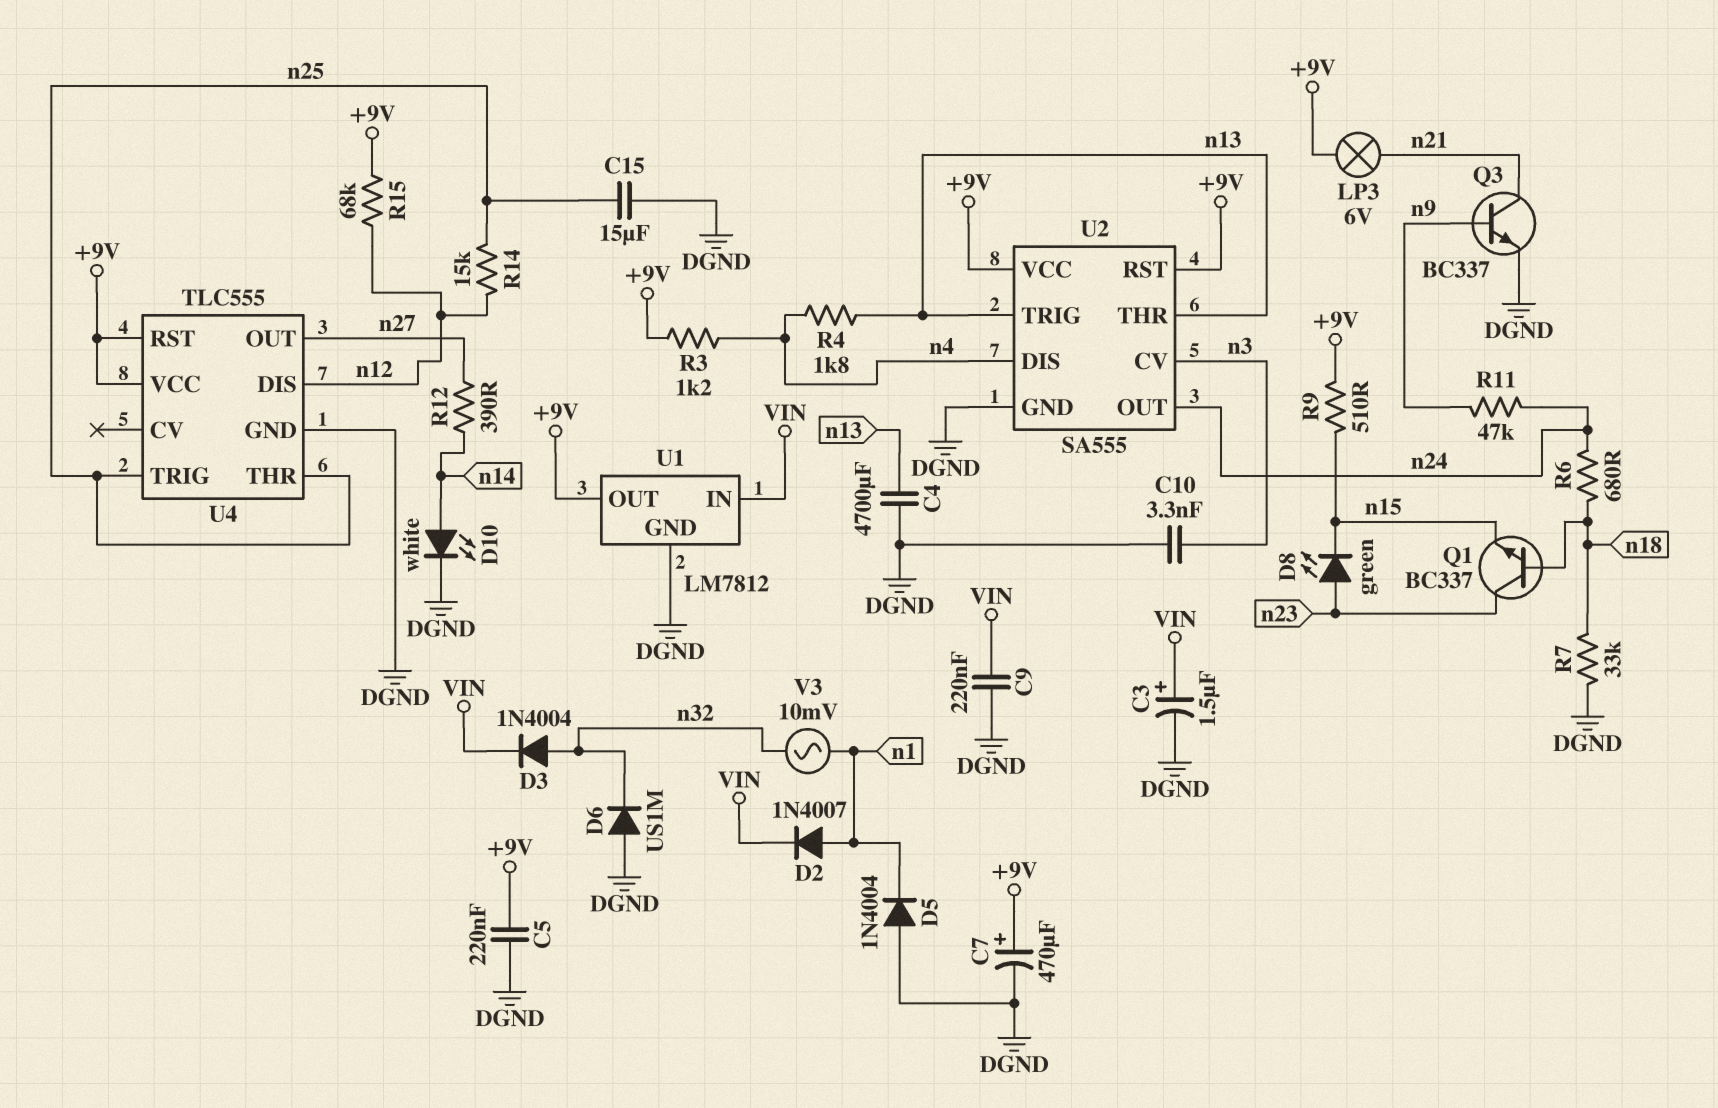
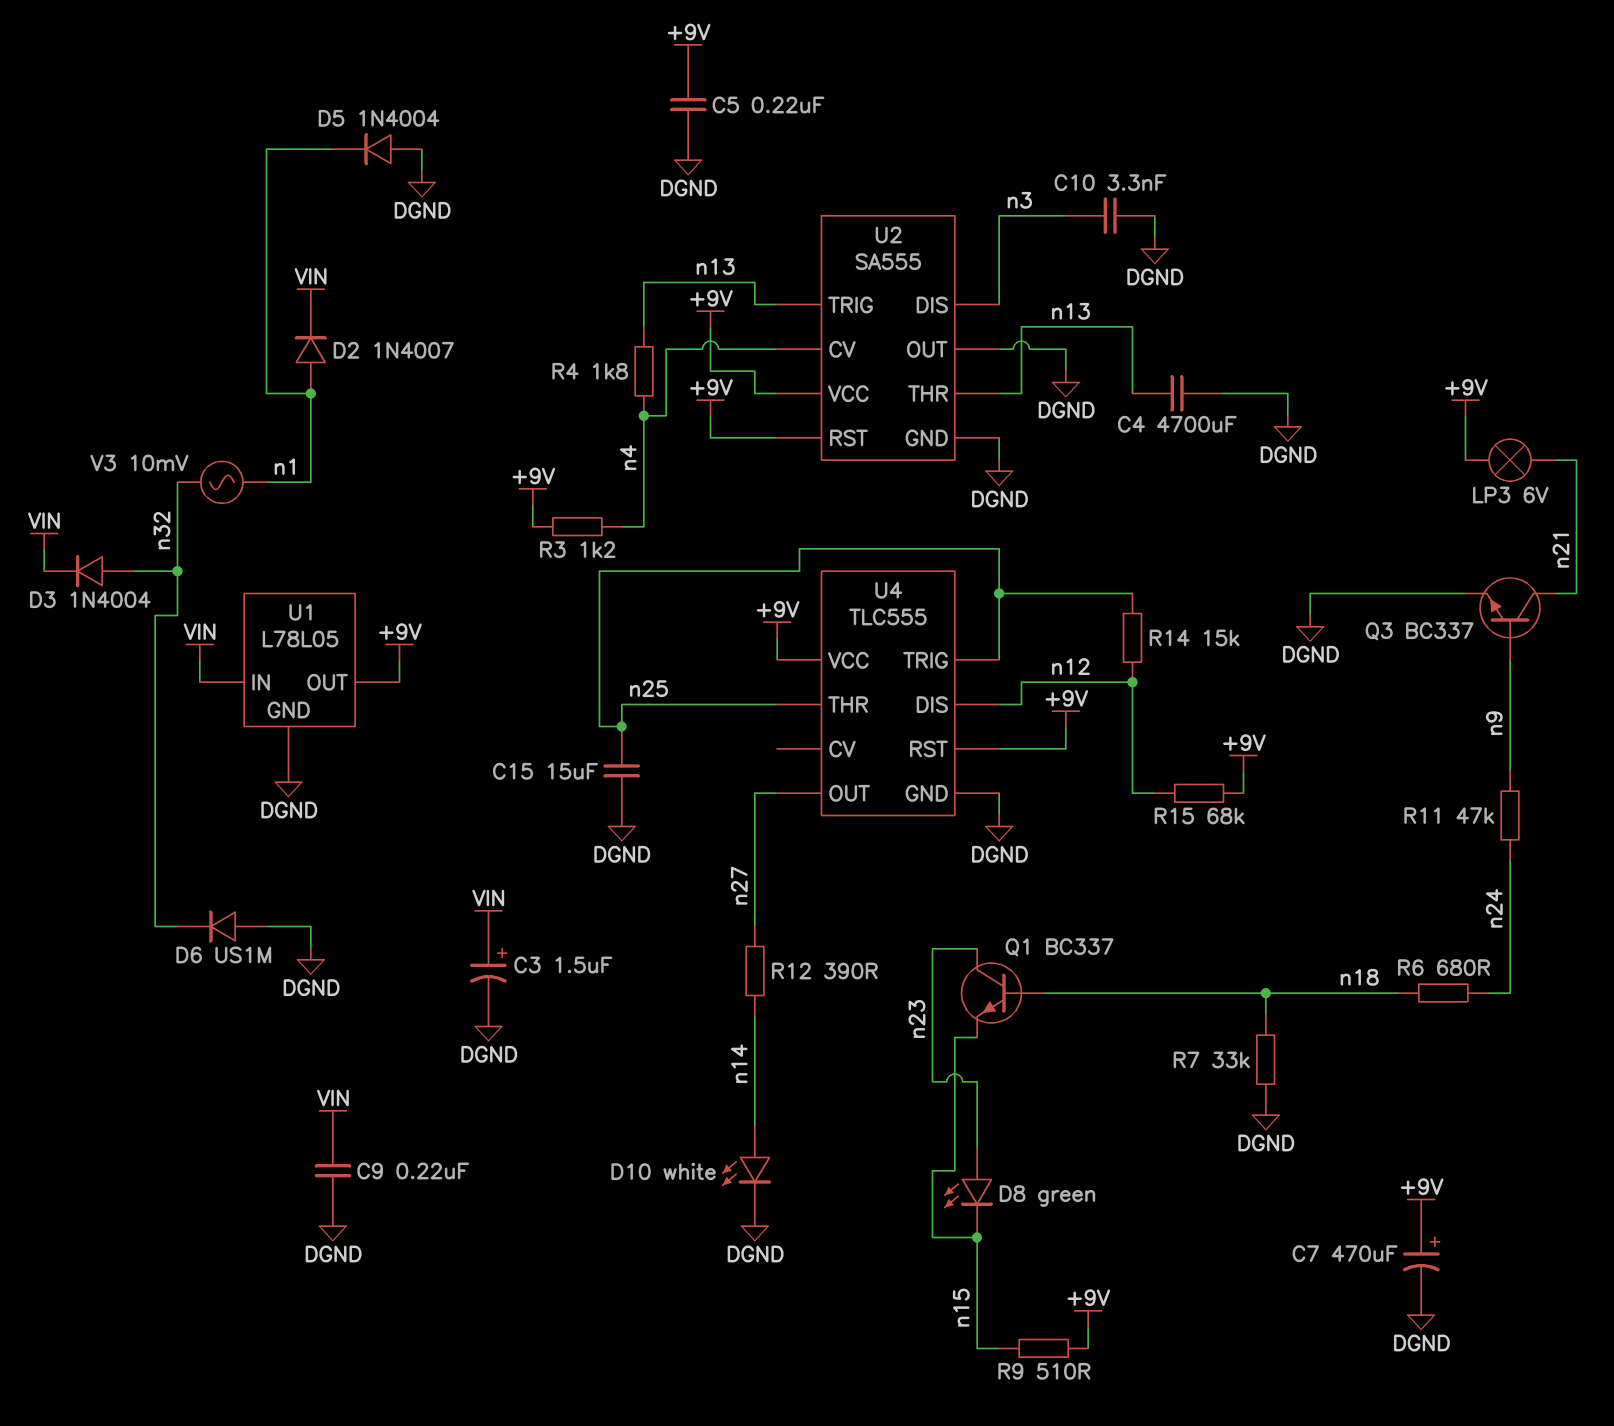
U1: LM7812 -> L78L05
U2 pin CV: n3 -> n4
U2 pin DIS: n4 -> n3
U2 pin OUT: n24 -> DGND

